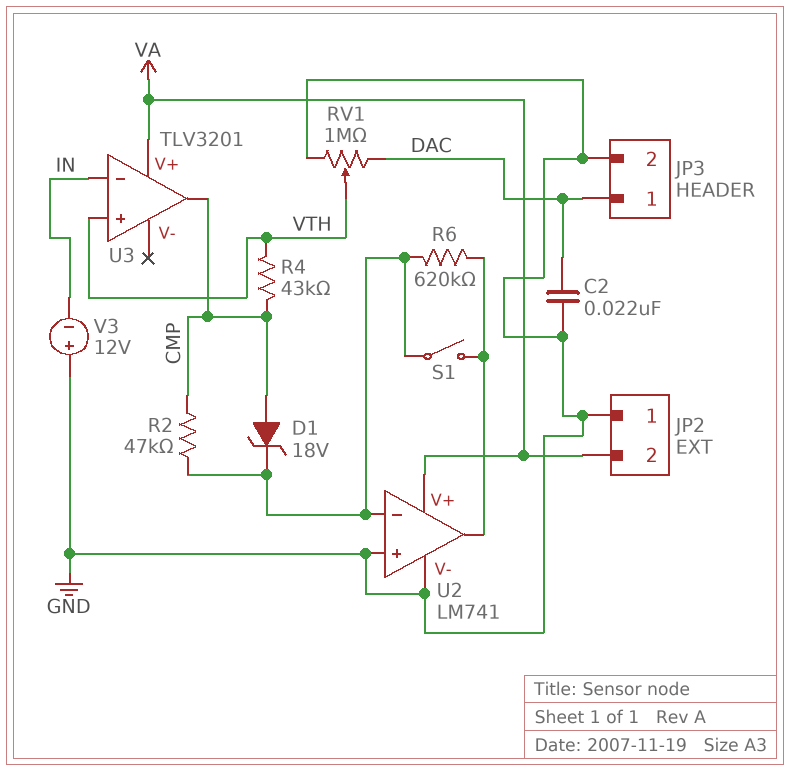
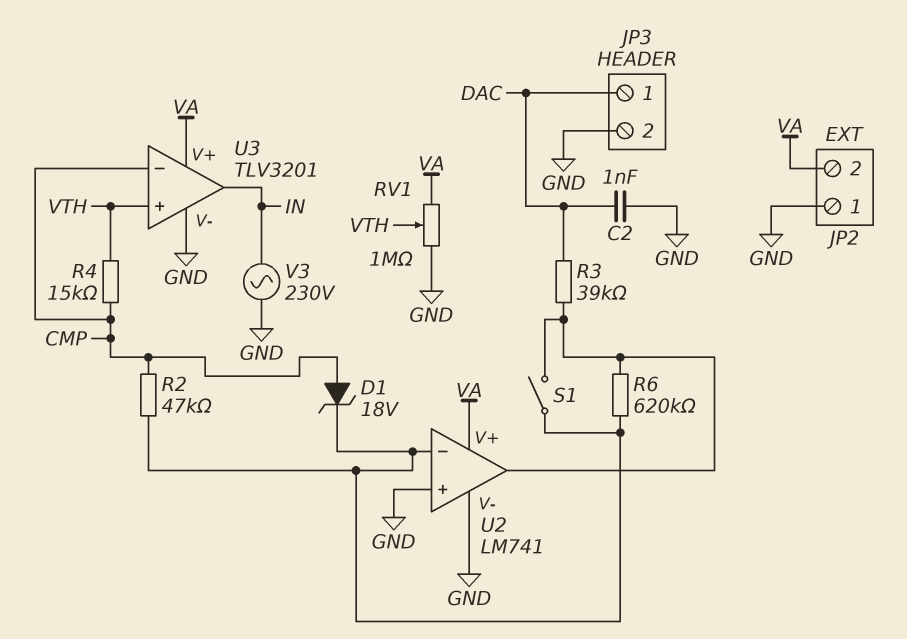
C2: 22nF (DAC, GND) -> 1nF (DAC, GND)
R3: none -> 39k (DAC, U2/out)
R4: 43k (CMP, VTH) -> 15k (CMP, VTH)
RV1: 1M (DAC, GND, wiper VTH) -> 1M (GND, VA, wiper VTH)
U3 pin V-: none -> GND
U3 pin in-: IN -> CMP
U3 pin out: CMP -> IN
V3: 12V (plus GND, minus IN) -> AC 230V (GND, IN)

